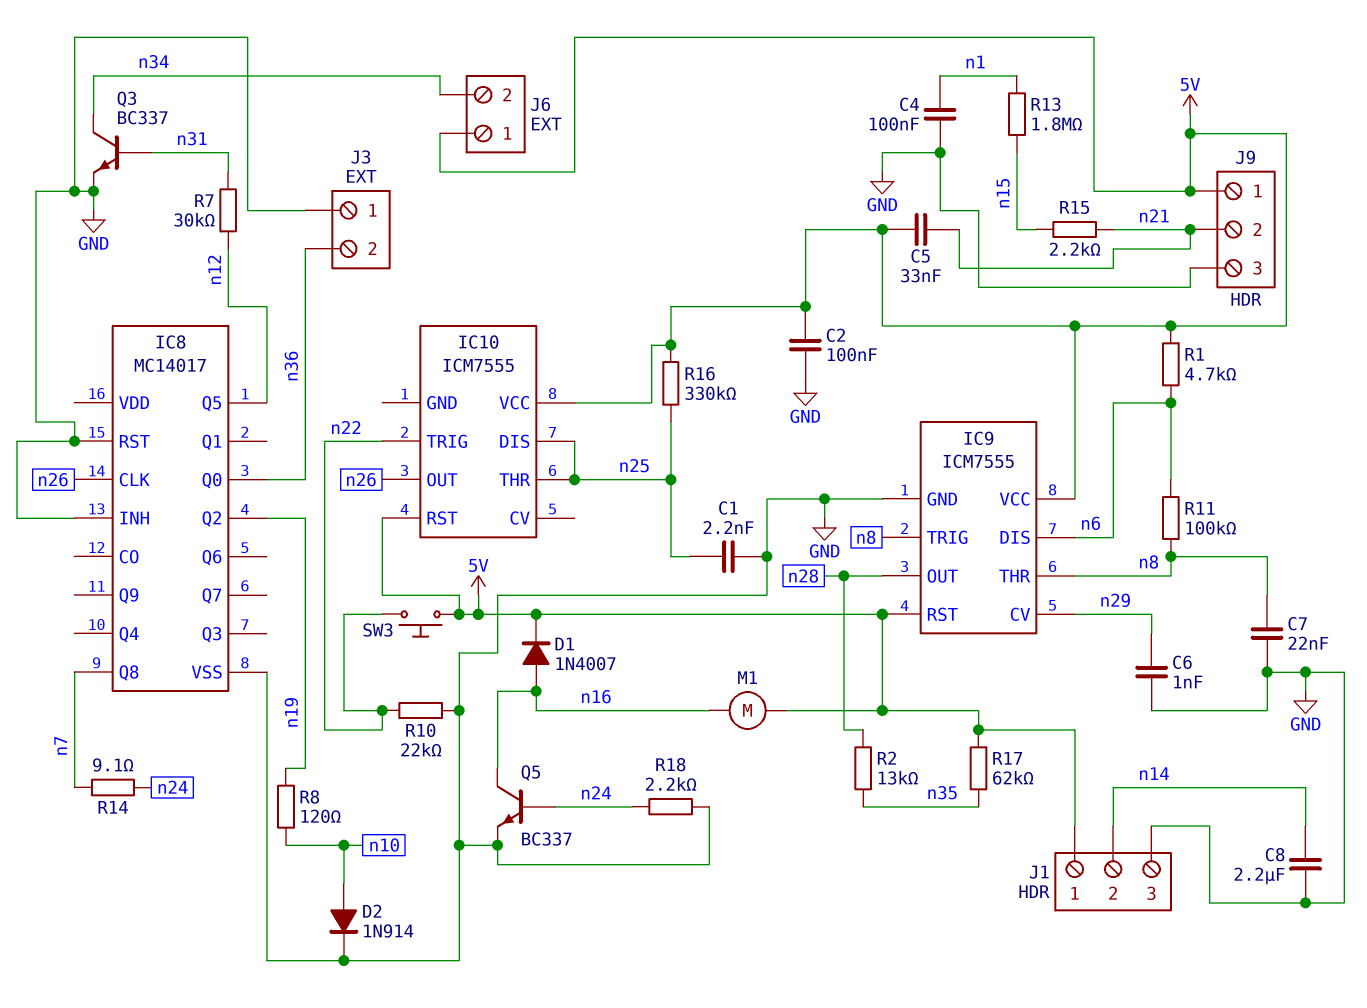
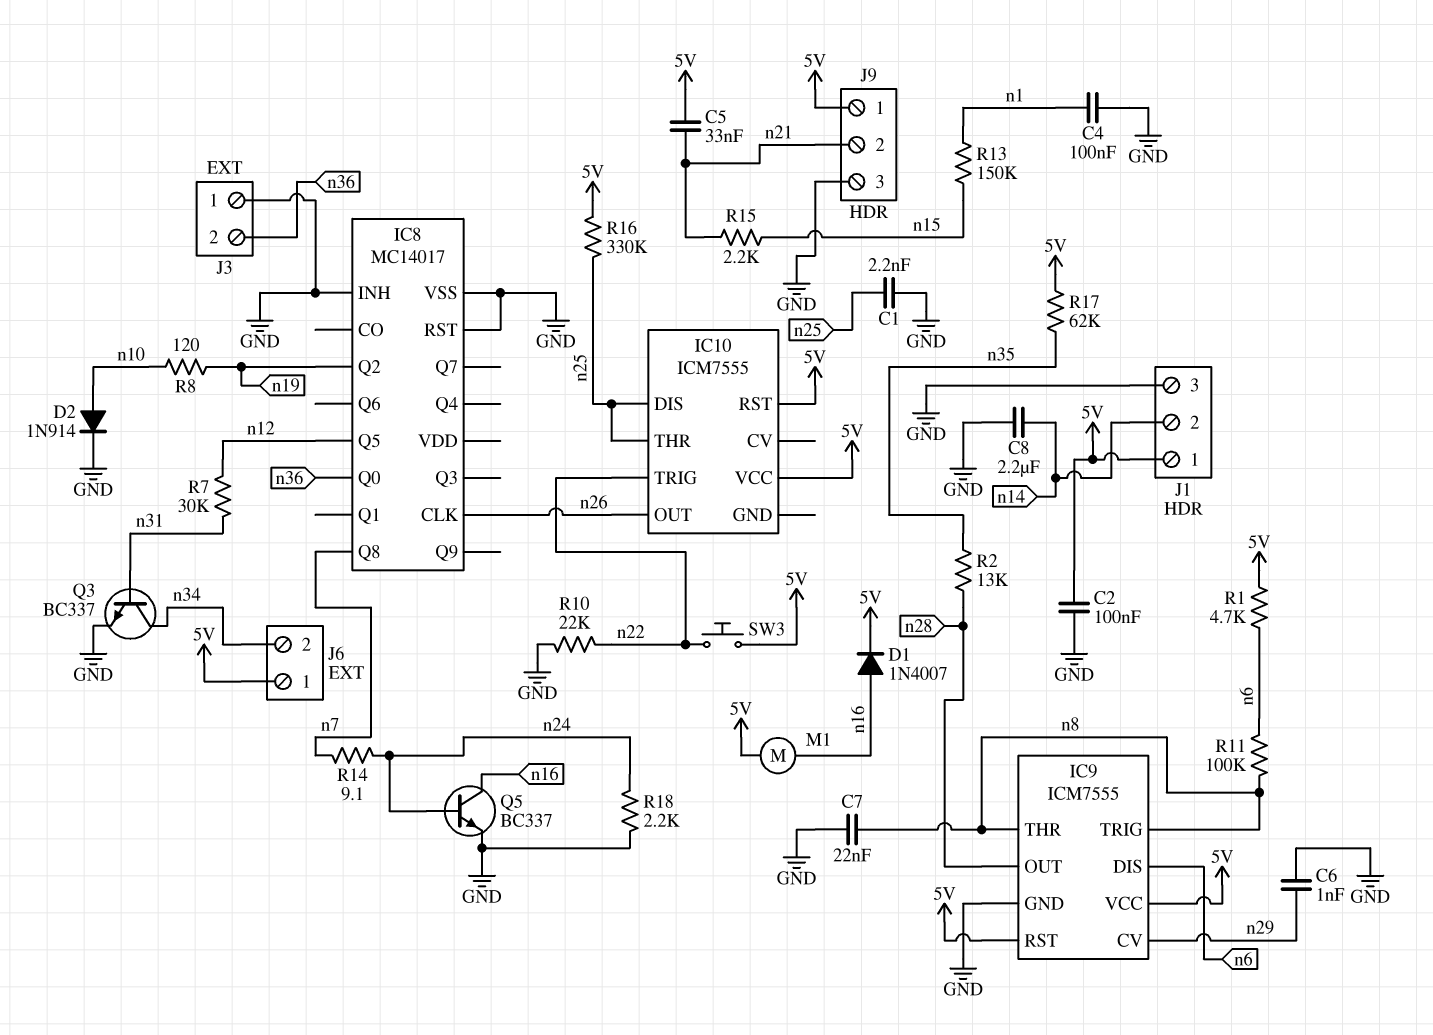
R13: 1.8M (n1, n15) -> 150k (n1, n15)

